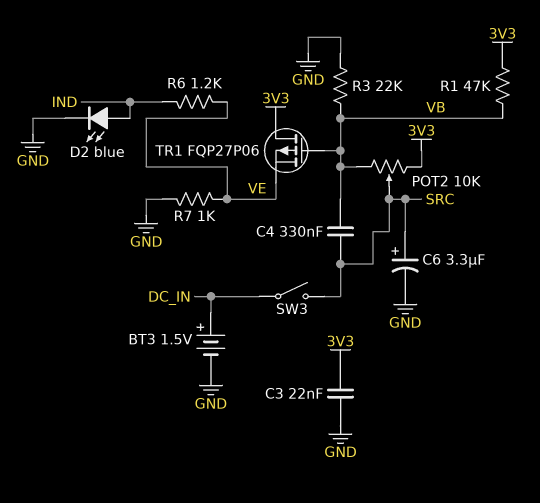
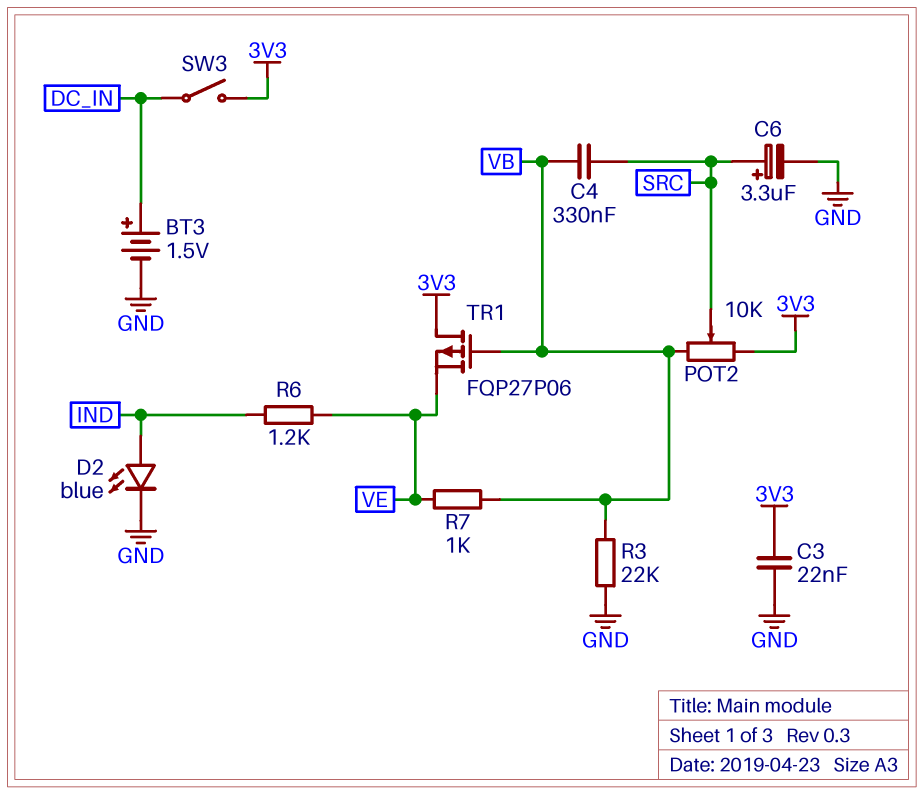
R1: 47k (3V3, VB) -> none
R7: 1k (GND, VE) -> 1k (VB, VE)
SW3: switch (DC_IN, SRC) -> switch (3V3, DC_IN)

